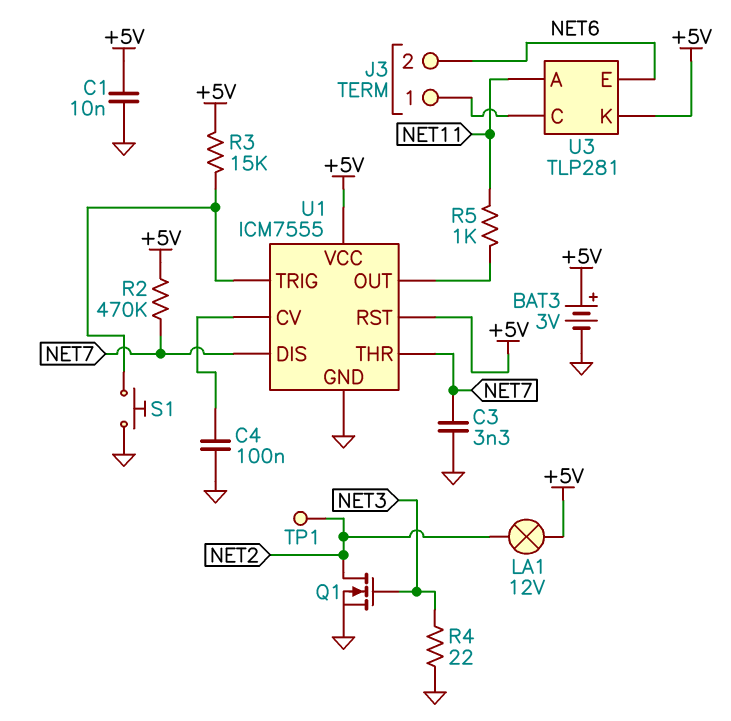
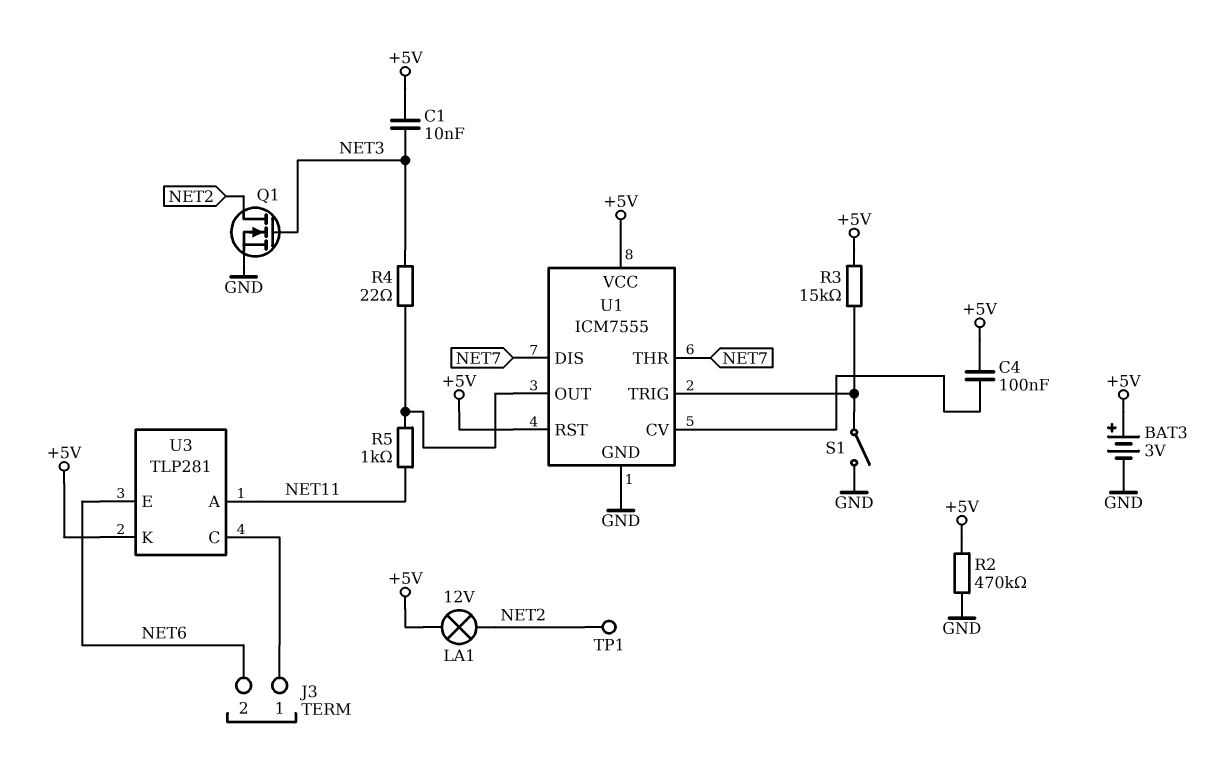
C1: 10nF (+5V, GND) -> 10nF (+5V, NET3)
C3: 3.3nF (GND, NET7) -> none
C4: 100nF (GND, U1/CV) -> 100nF (+5V, U1/CV)
R2: 470k (+5V, NET7) -> 470k (+5V, GND)
R4: 22 (GND, NET3) -> 22 (NET3, U1/OUT)
S1: button (GND, U1/TRIG) -> switch (GND, U1/TRIG)

